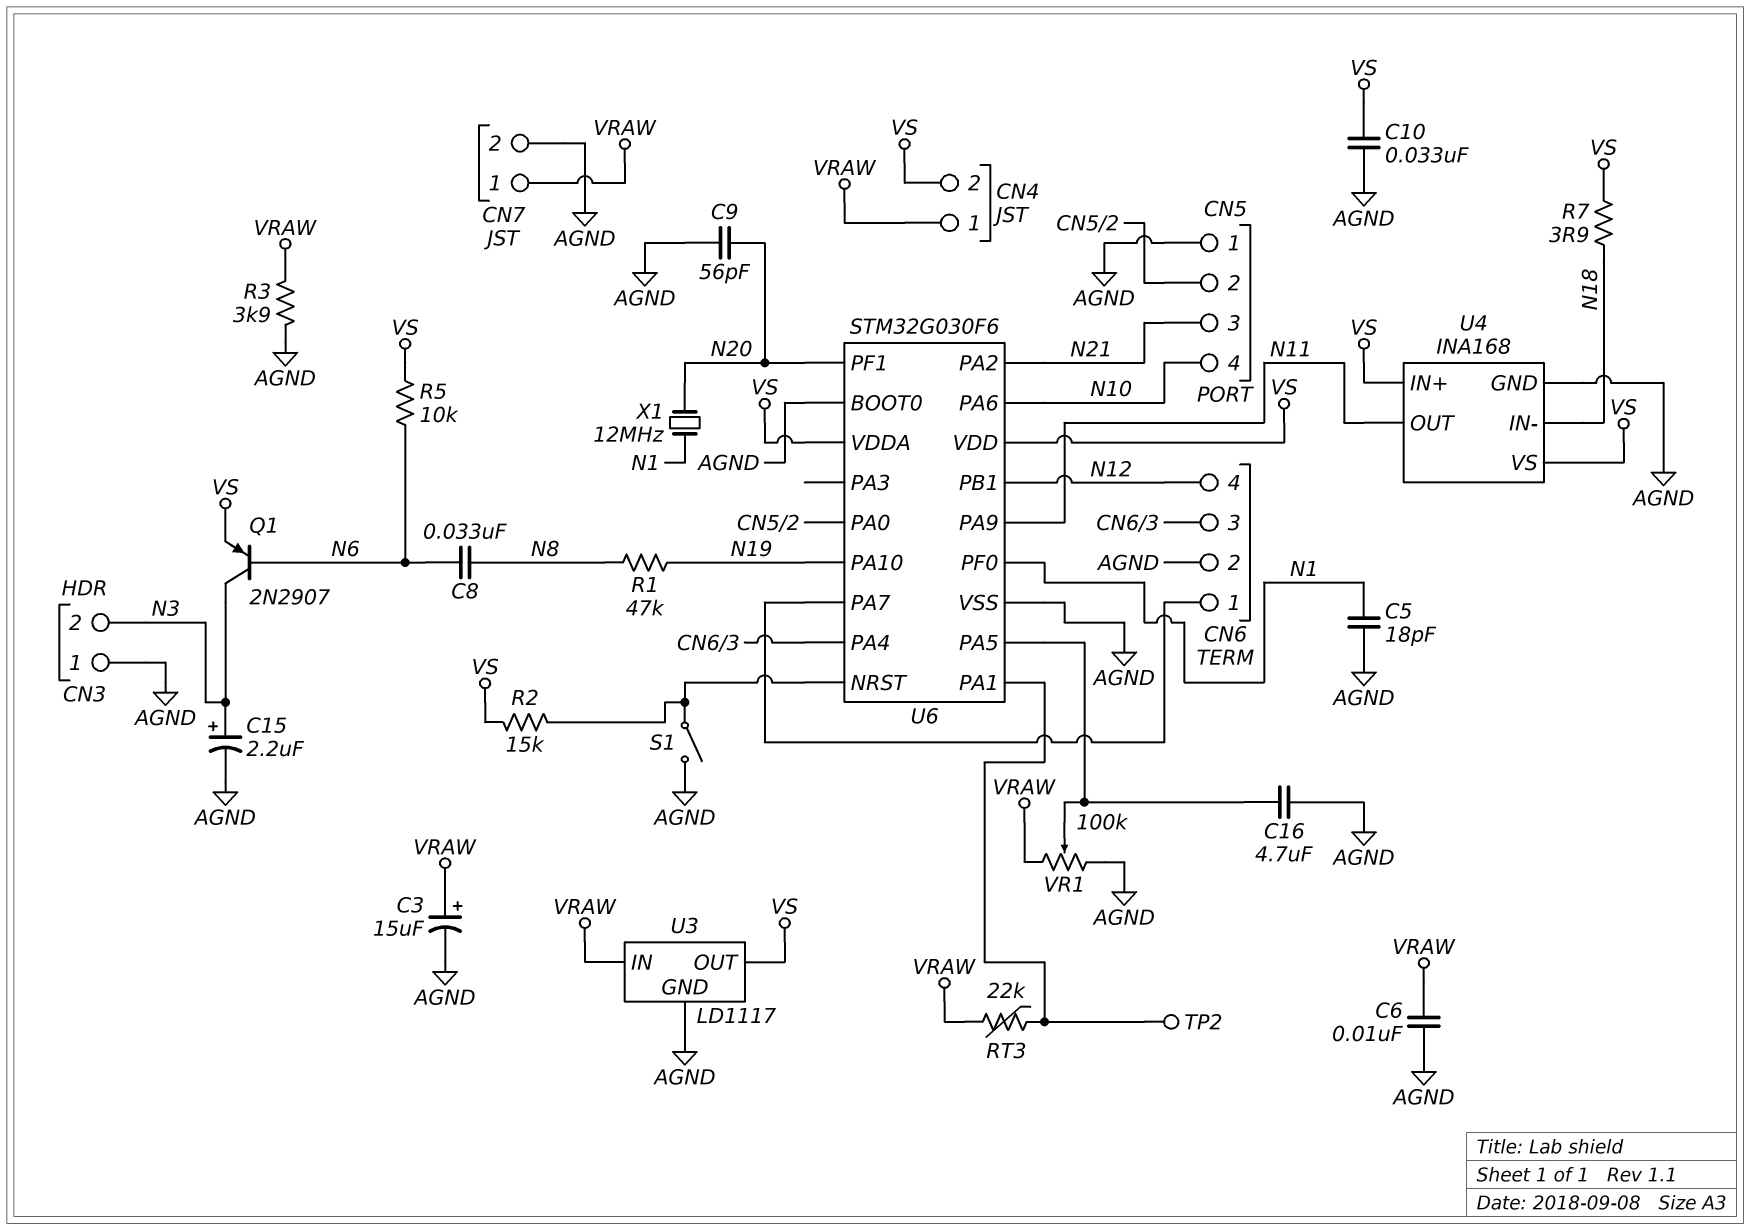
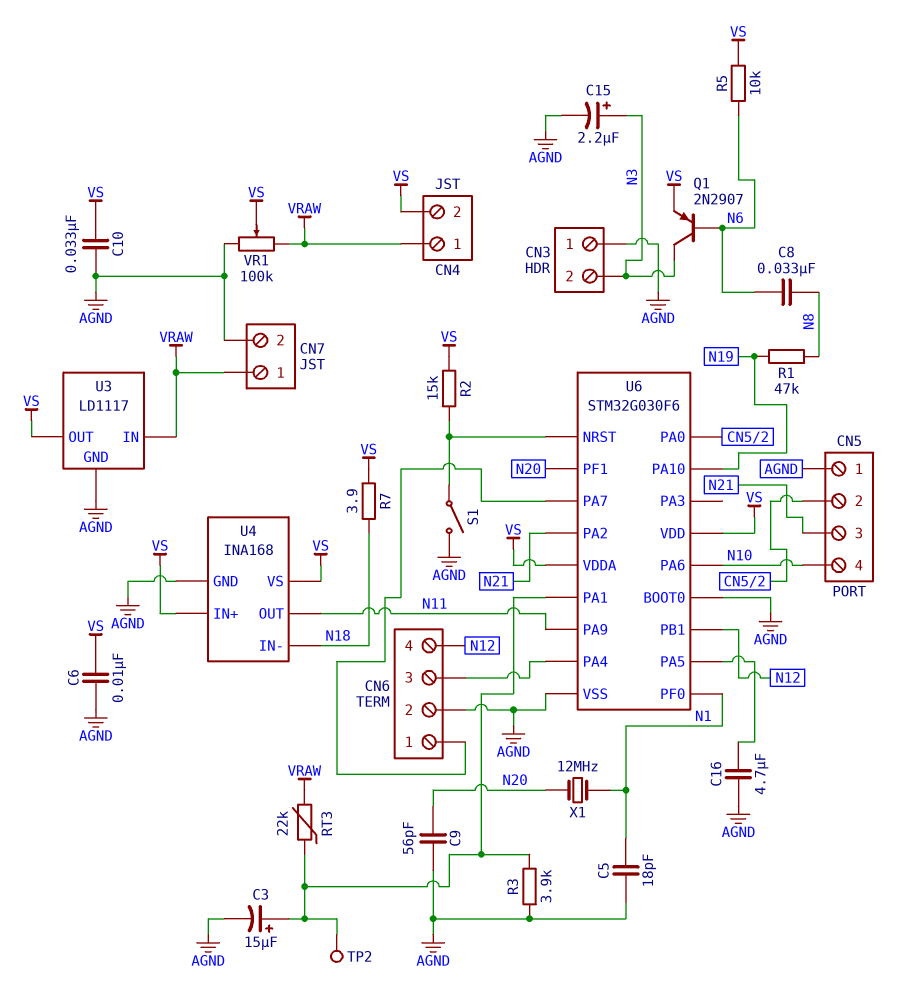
C3: 15uF (plus VRAW, minus AGND) -> 15uF (plus U6/PA1, minus AGND)
C6: 10nF (AGND, VRAW) -> 10nF (AGND, VS)
R3: 3.9k (AGND, VRAW) -> 3.9k (AGND, U6/PA1)
VR1: 100k (AGND, VRAW, wiper U6/PA5) -> 100k (AGND, VRAW, wiper VS)

